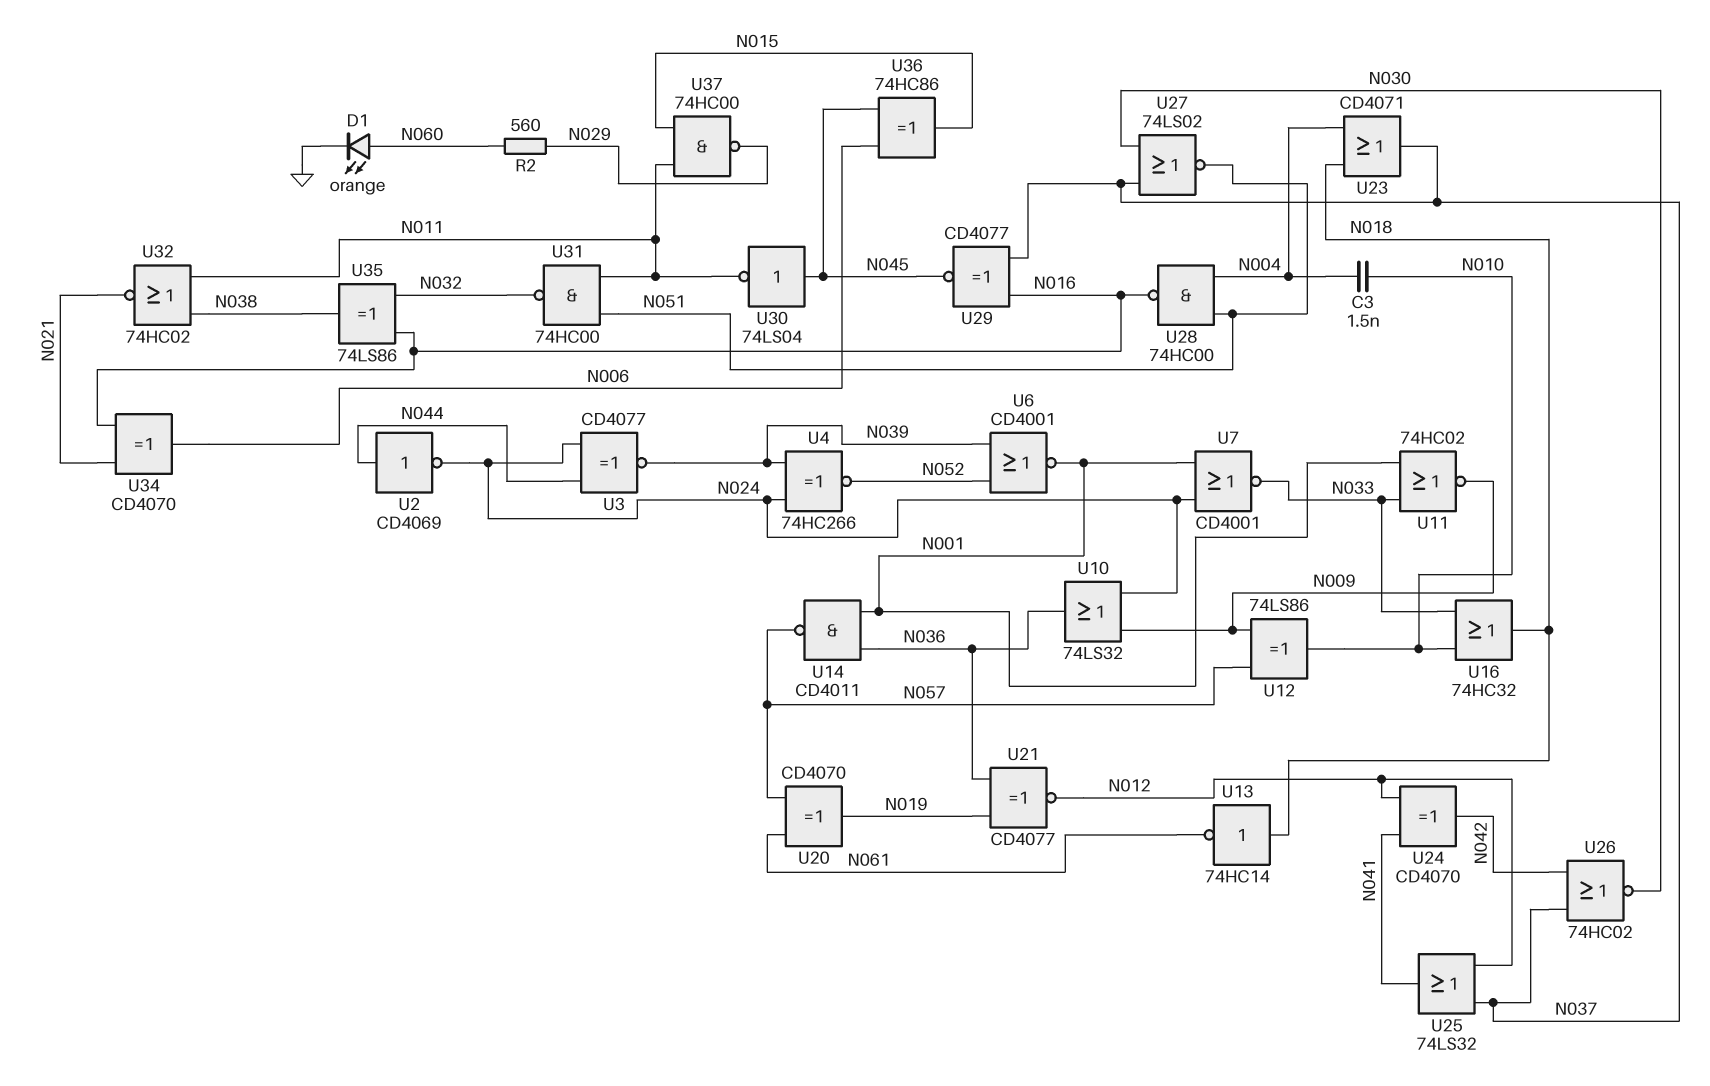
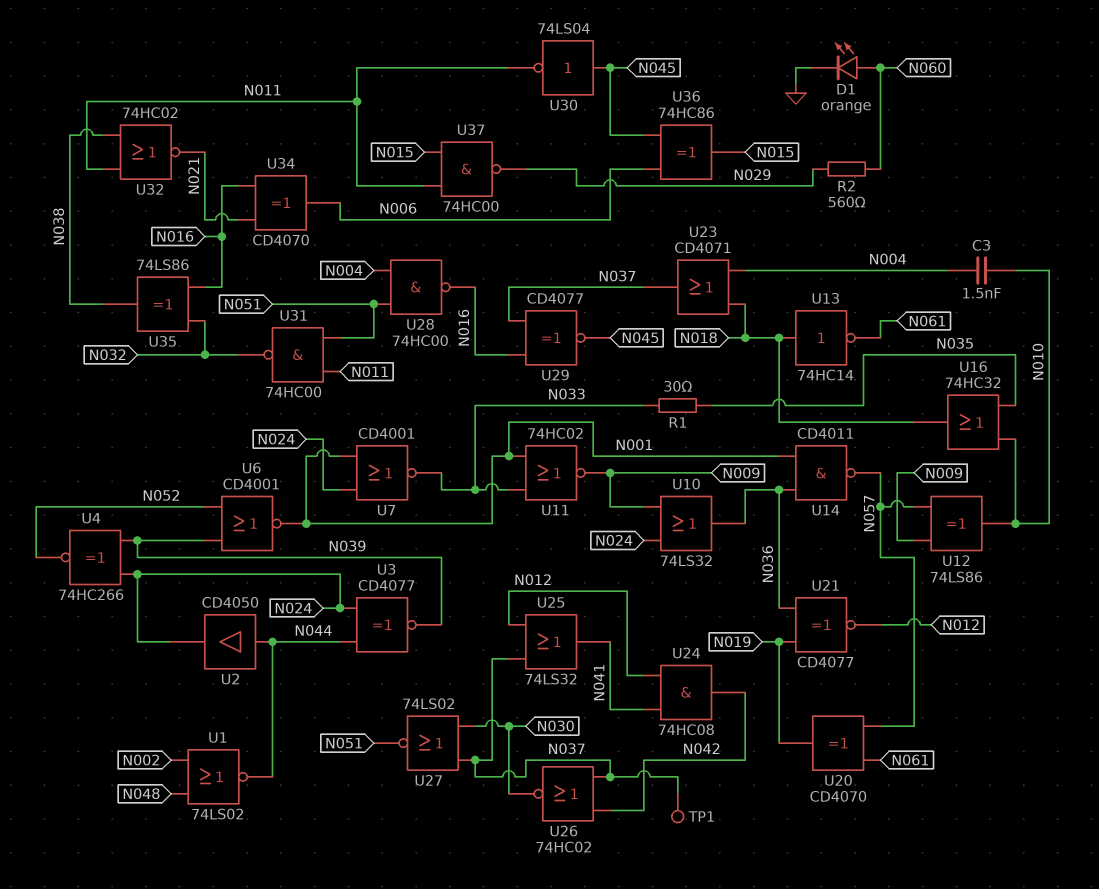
R1: none -> 30 (N033, N035)
TP1: none -> test point (N037)
U1: none -> NOR 74LS02 (in N002, in N048, out N044)
U2: NOT CD4069 (in N044, out N024) -> buffer CD4050 (in N044, out N024)
U16: OR 74HC32 (in N010, in N033, out N018) -> OR 74HC32 (in N010, in N035, out N018)
U24: XOR CD4070 (in N012, in N041, out N042) -> AND 74HC08 (in N012, in N041, out N042)

